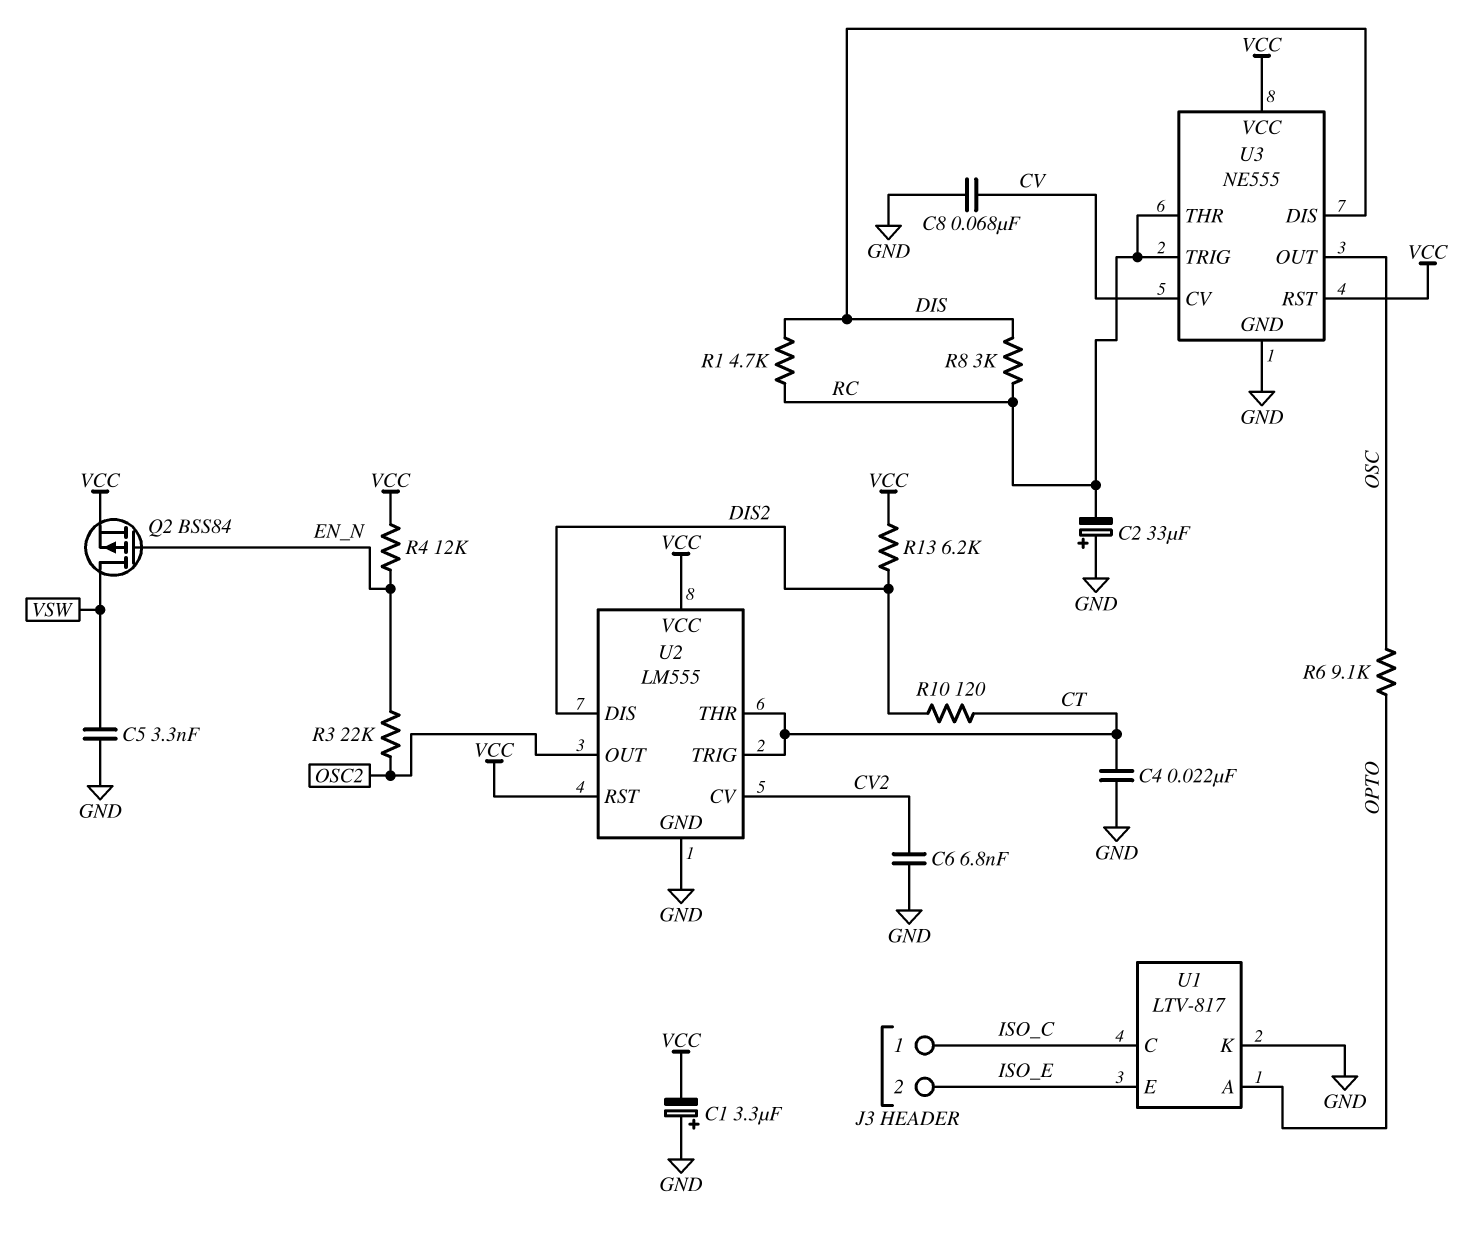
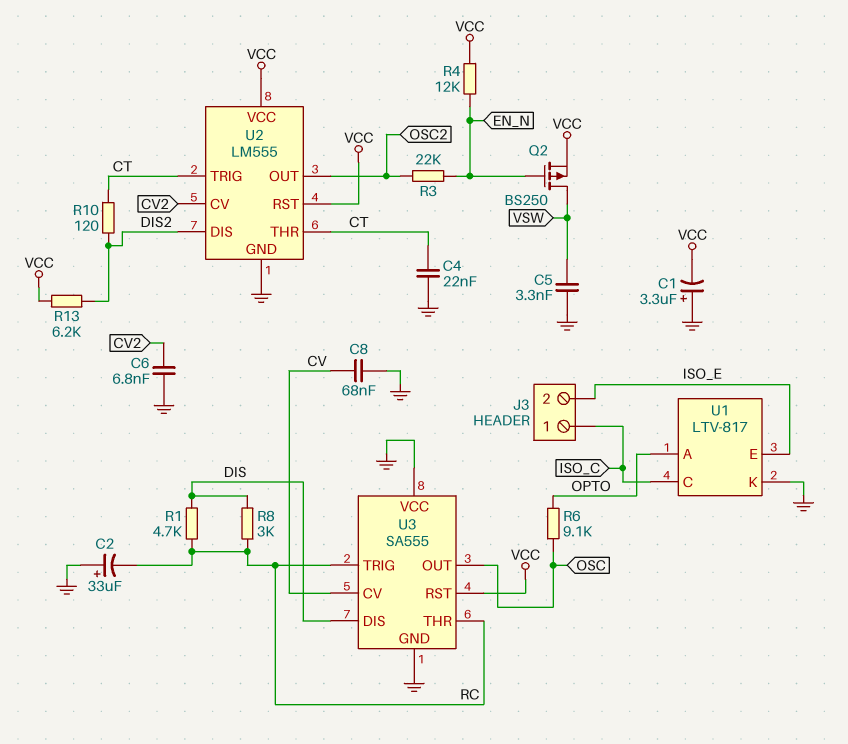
Q2: PMOS BSS84 (G EN_N, D VSW, S VCC) -> PMOS BS250 (G EN_N, D VSW, S VCC)
U3: NE555 -> SA555
U3 pin VCC: VCC -> GND

